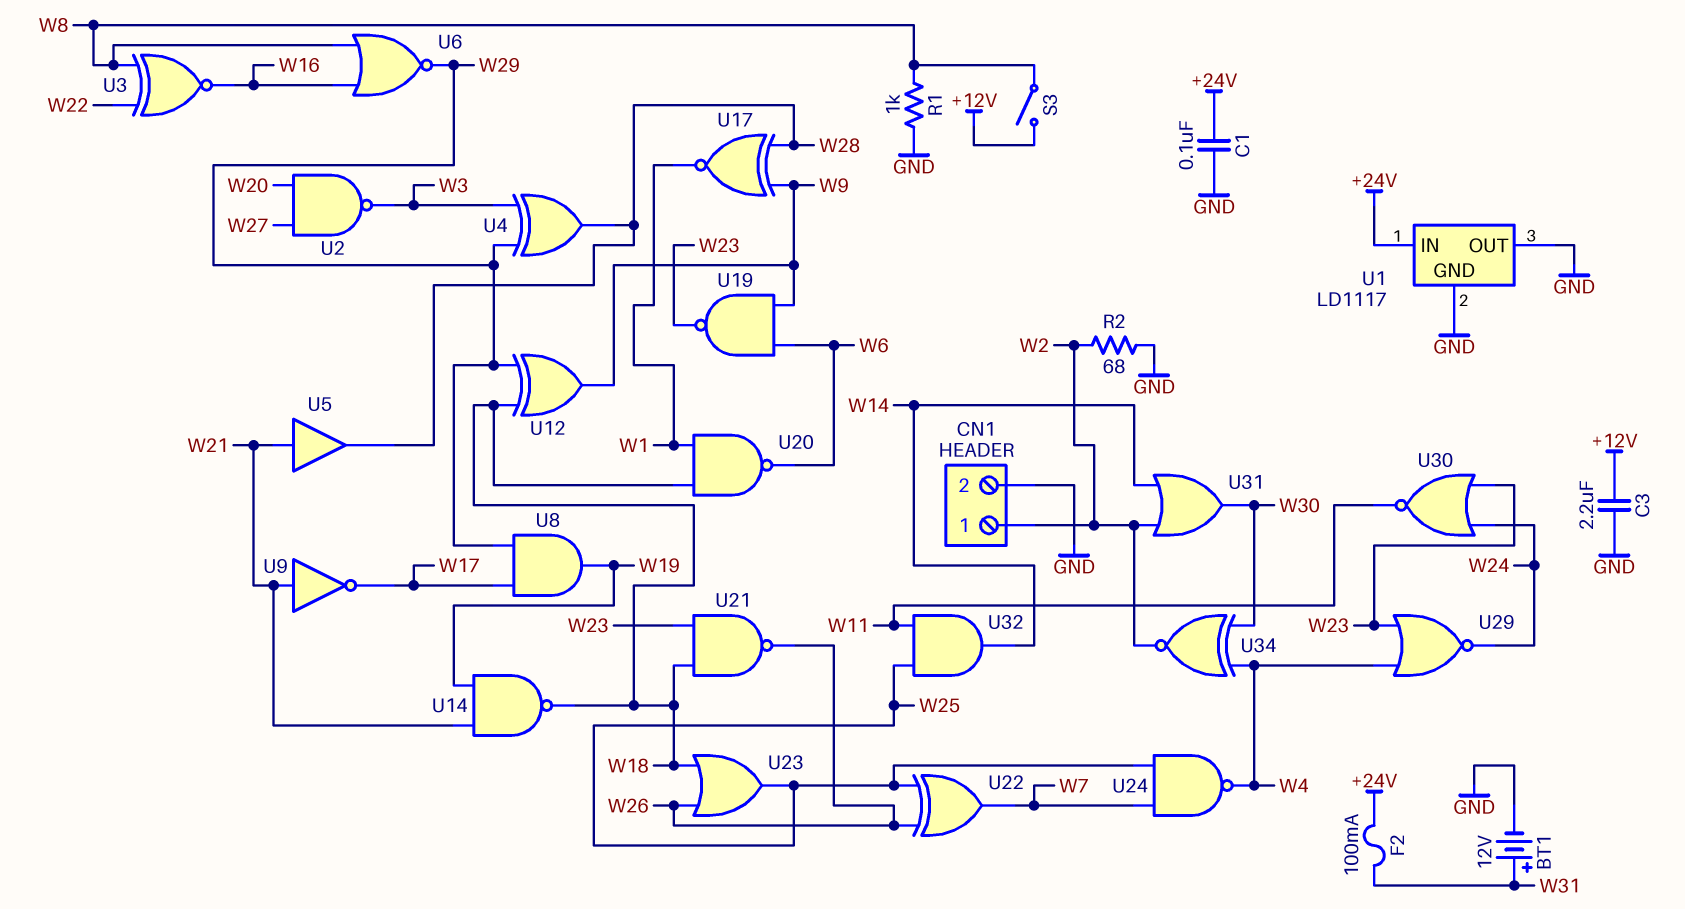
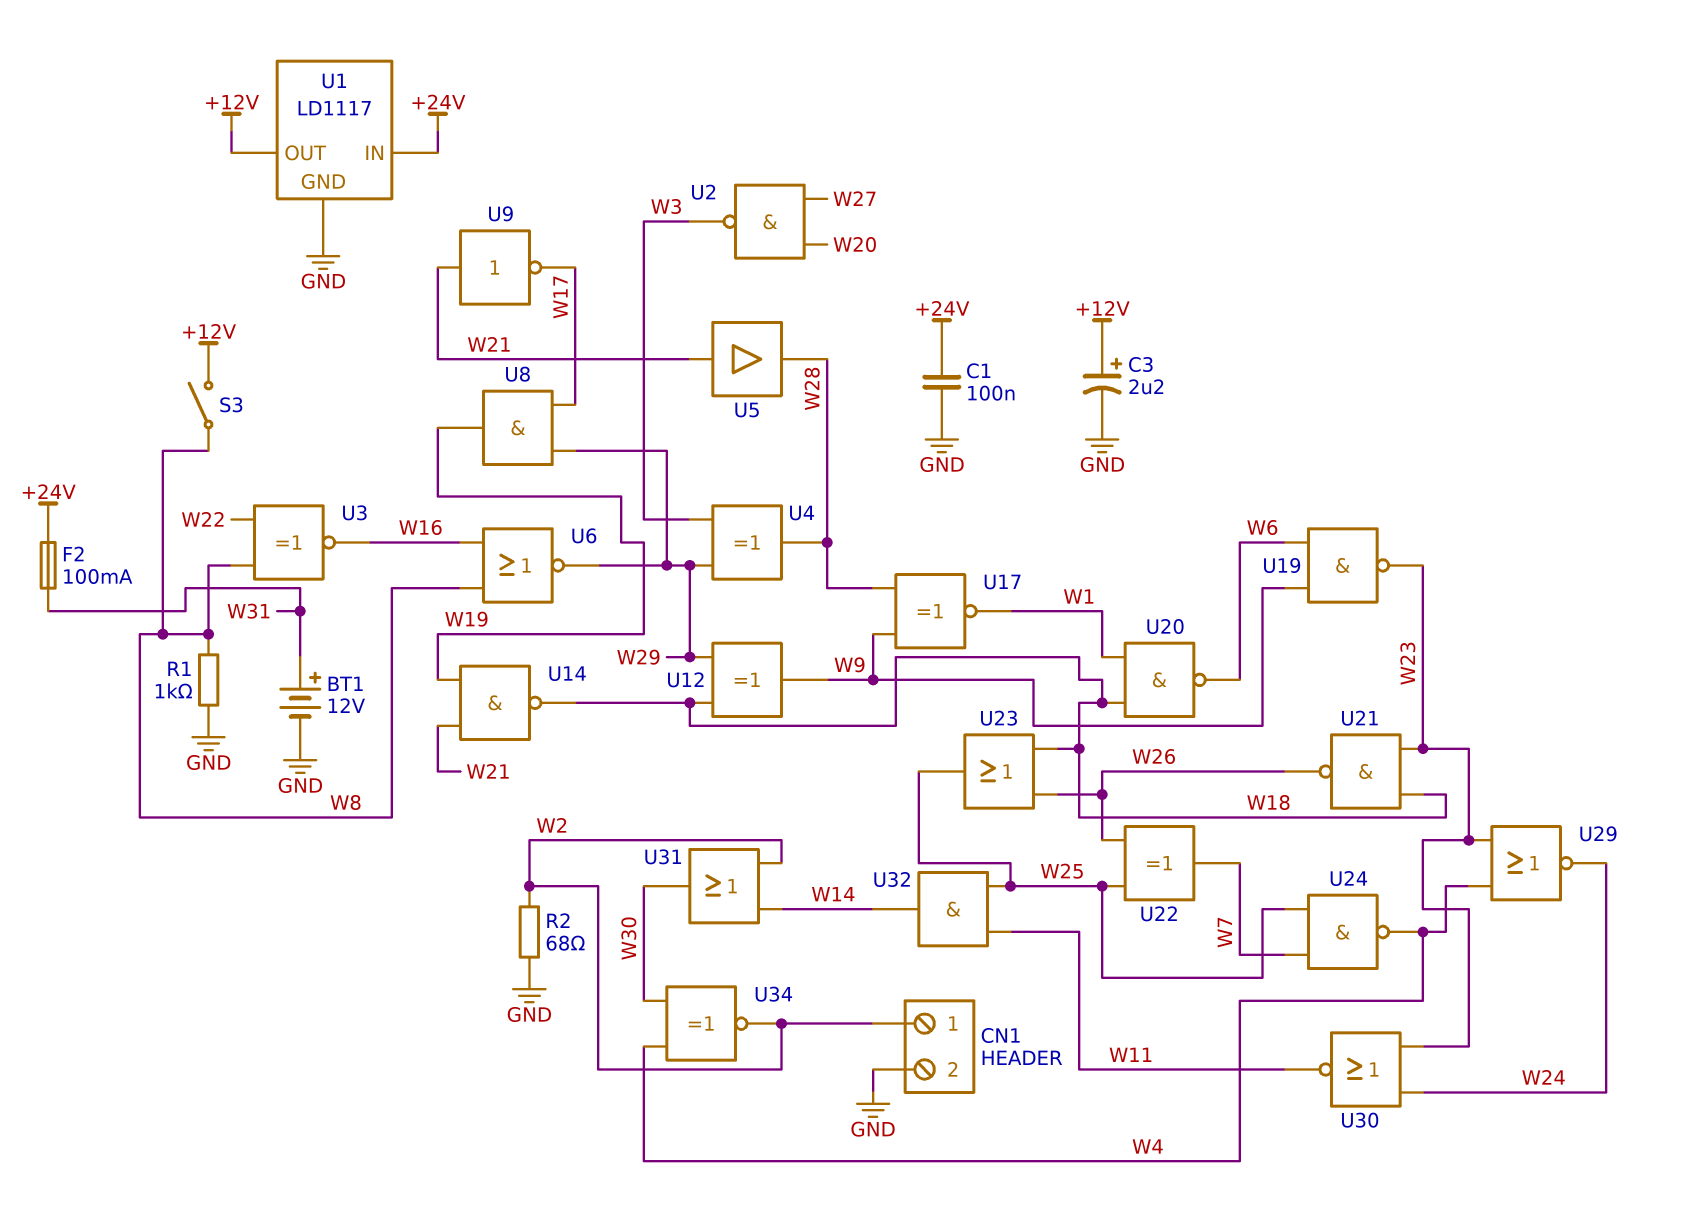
C3: 2.2uF (+12V, GND) -> 2.2uF (plus +12V, minus GND)
U1 pin OUT: GND -> +12V

